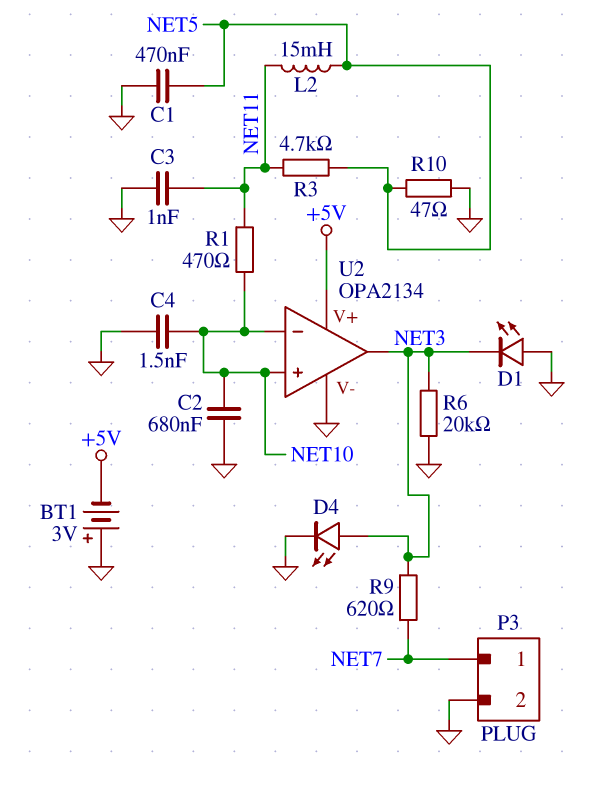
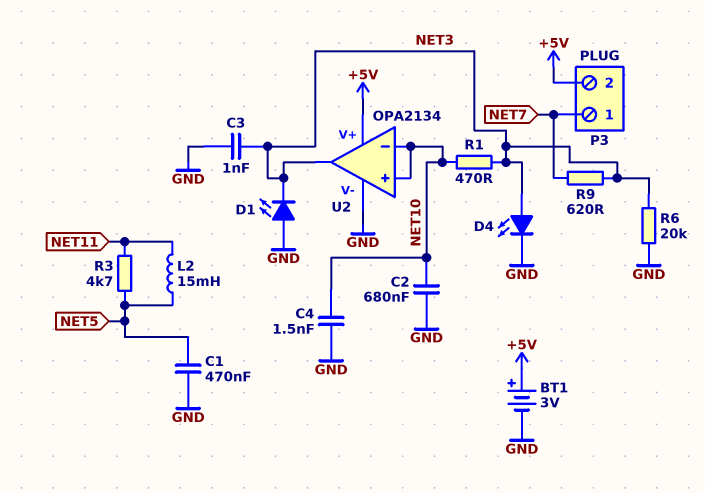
BT1: 3V (plus GND, minus +5V) -> 3V (plus +5V, minus GND)
C3: 1nF (GND, NET11) -> 1nF (GND, NET3)
P3 pin 2: GND -> +5V
R1: 470 (NET10, NET11) -> 470 (NET3, NET10)
R10: 47 (GND, NET5) -> none

